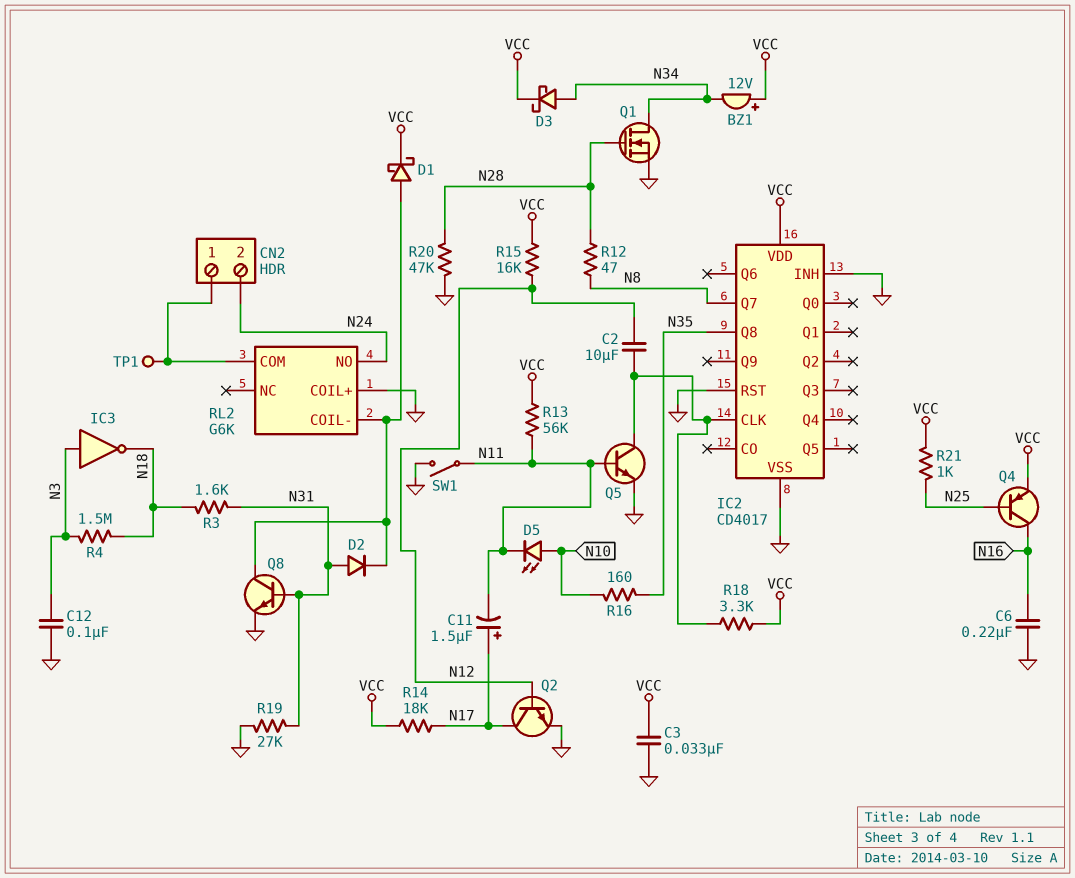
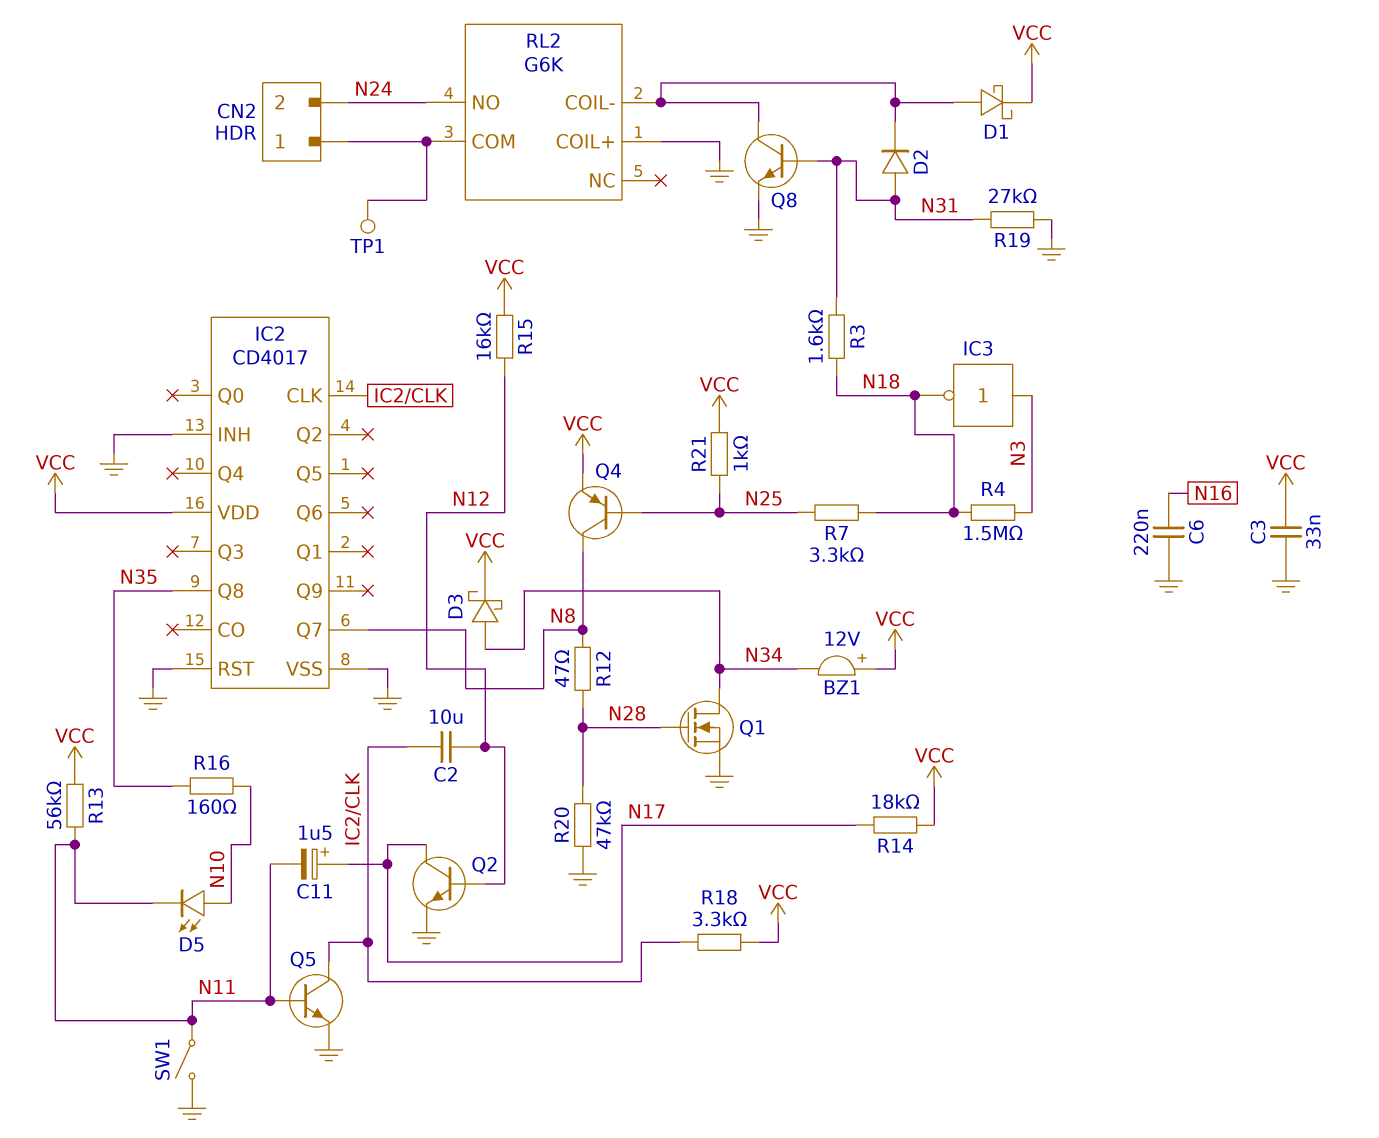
C12: 100nF (GND, N3) -> none
Q4: PNP (B N25, C N16, E VCC) -> PNP (B N25, C N8, E VCC)
R7: none -> 3.3k (N18, N25)

